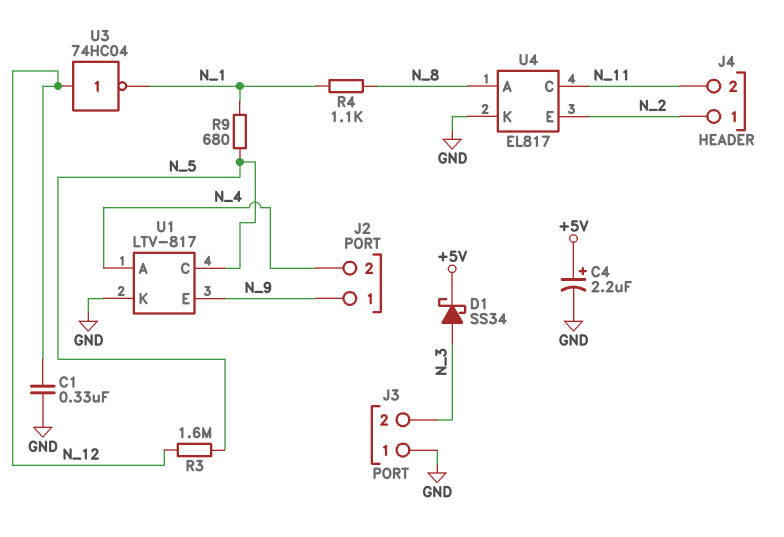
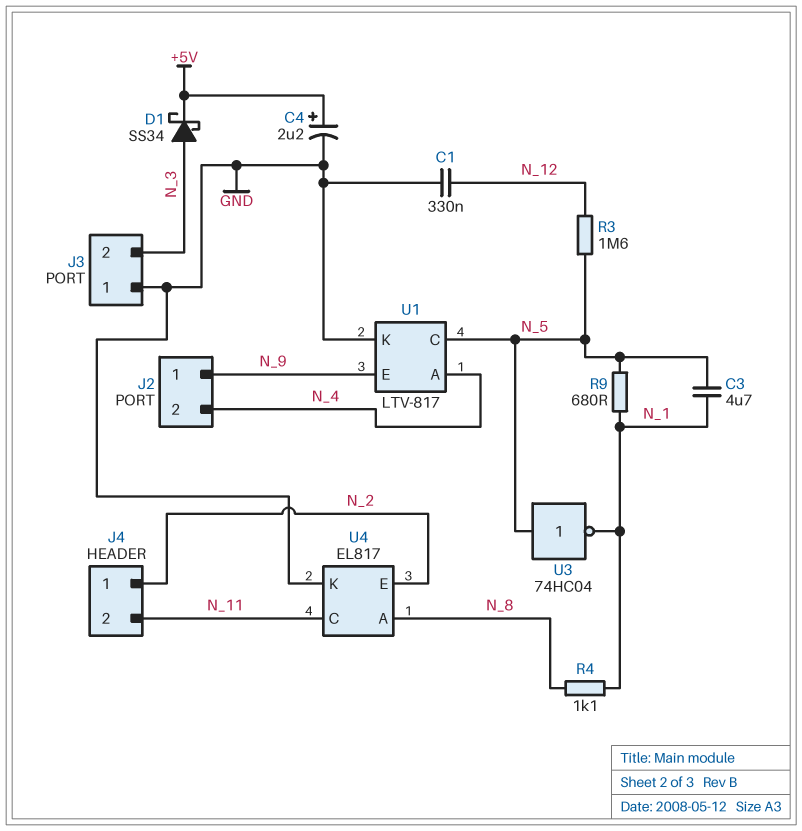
C3: none -> 4.7uF (N_1, N_5)
U3: NOT 74HC04 (in N_12, out N_1) -> NOT 74HC04 (in N_5, out N_1)

